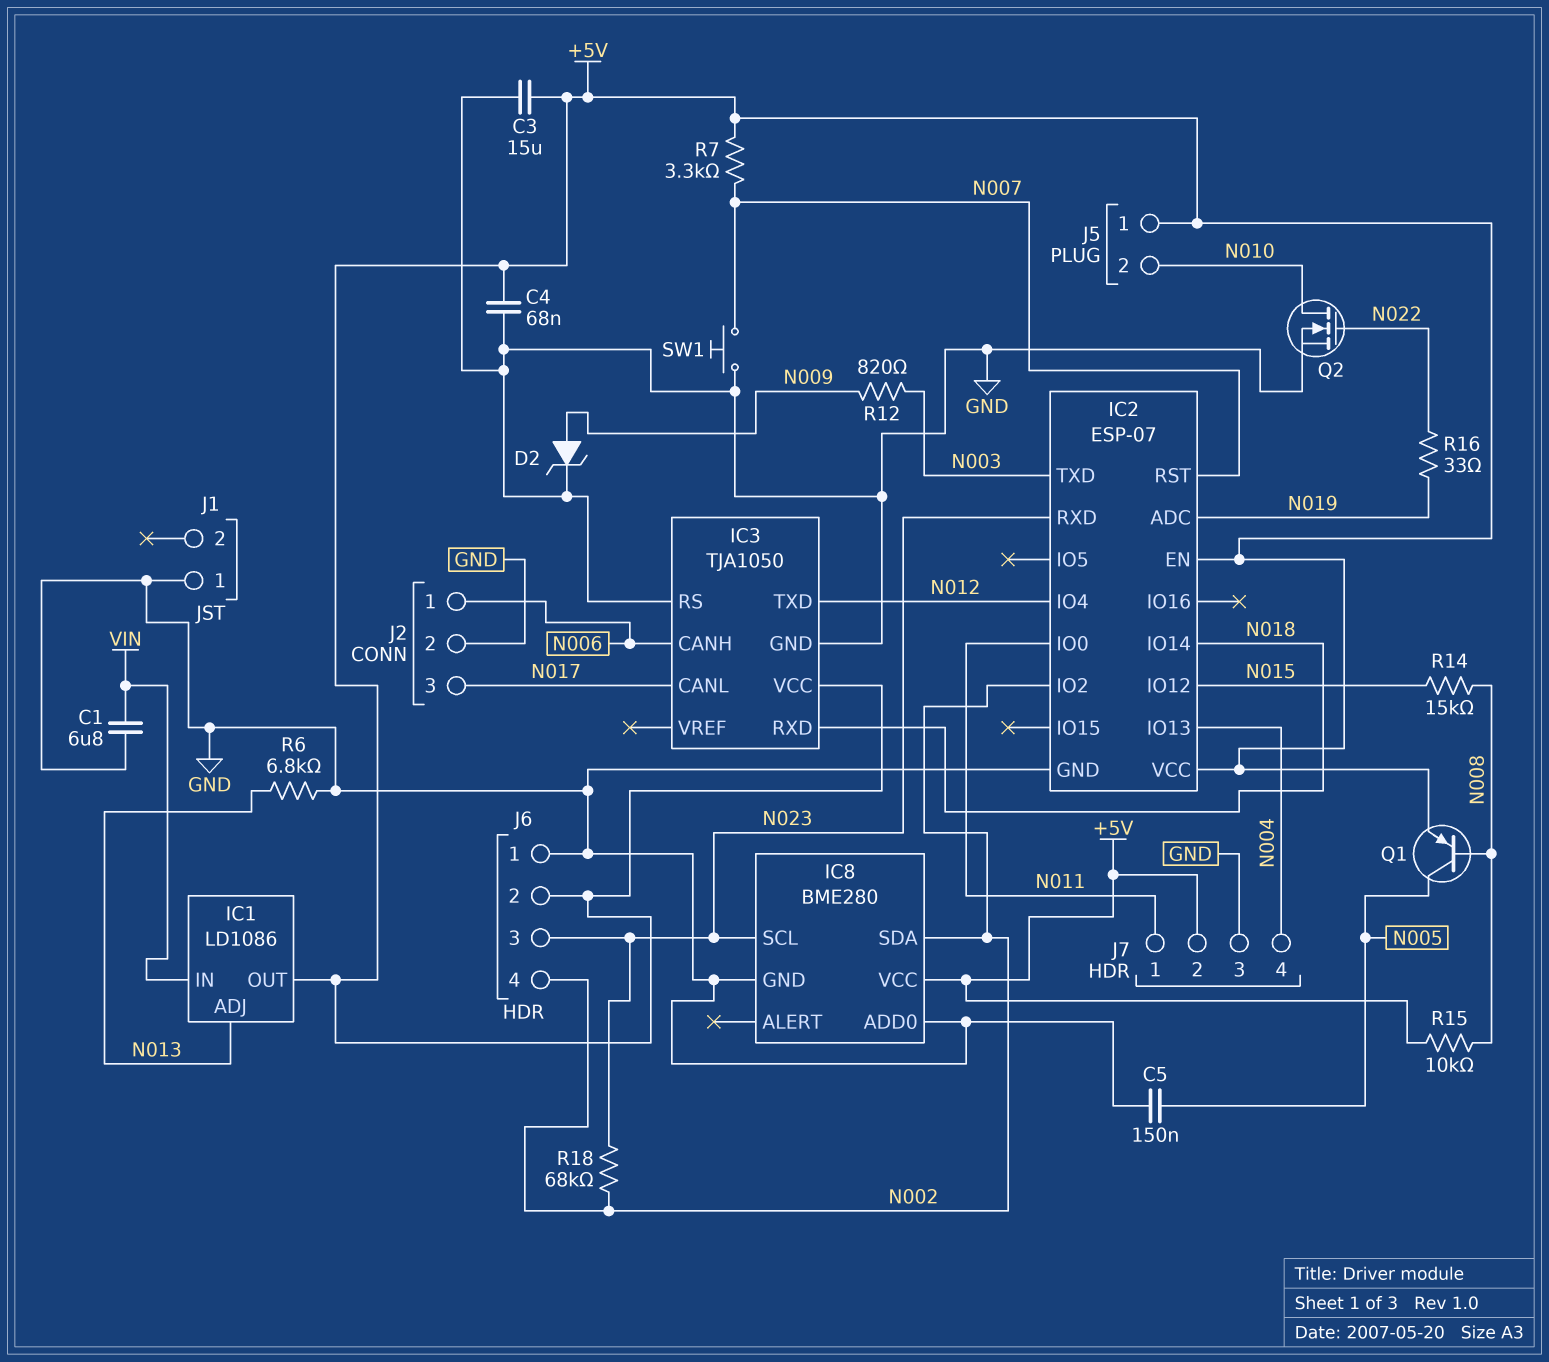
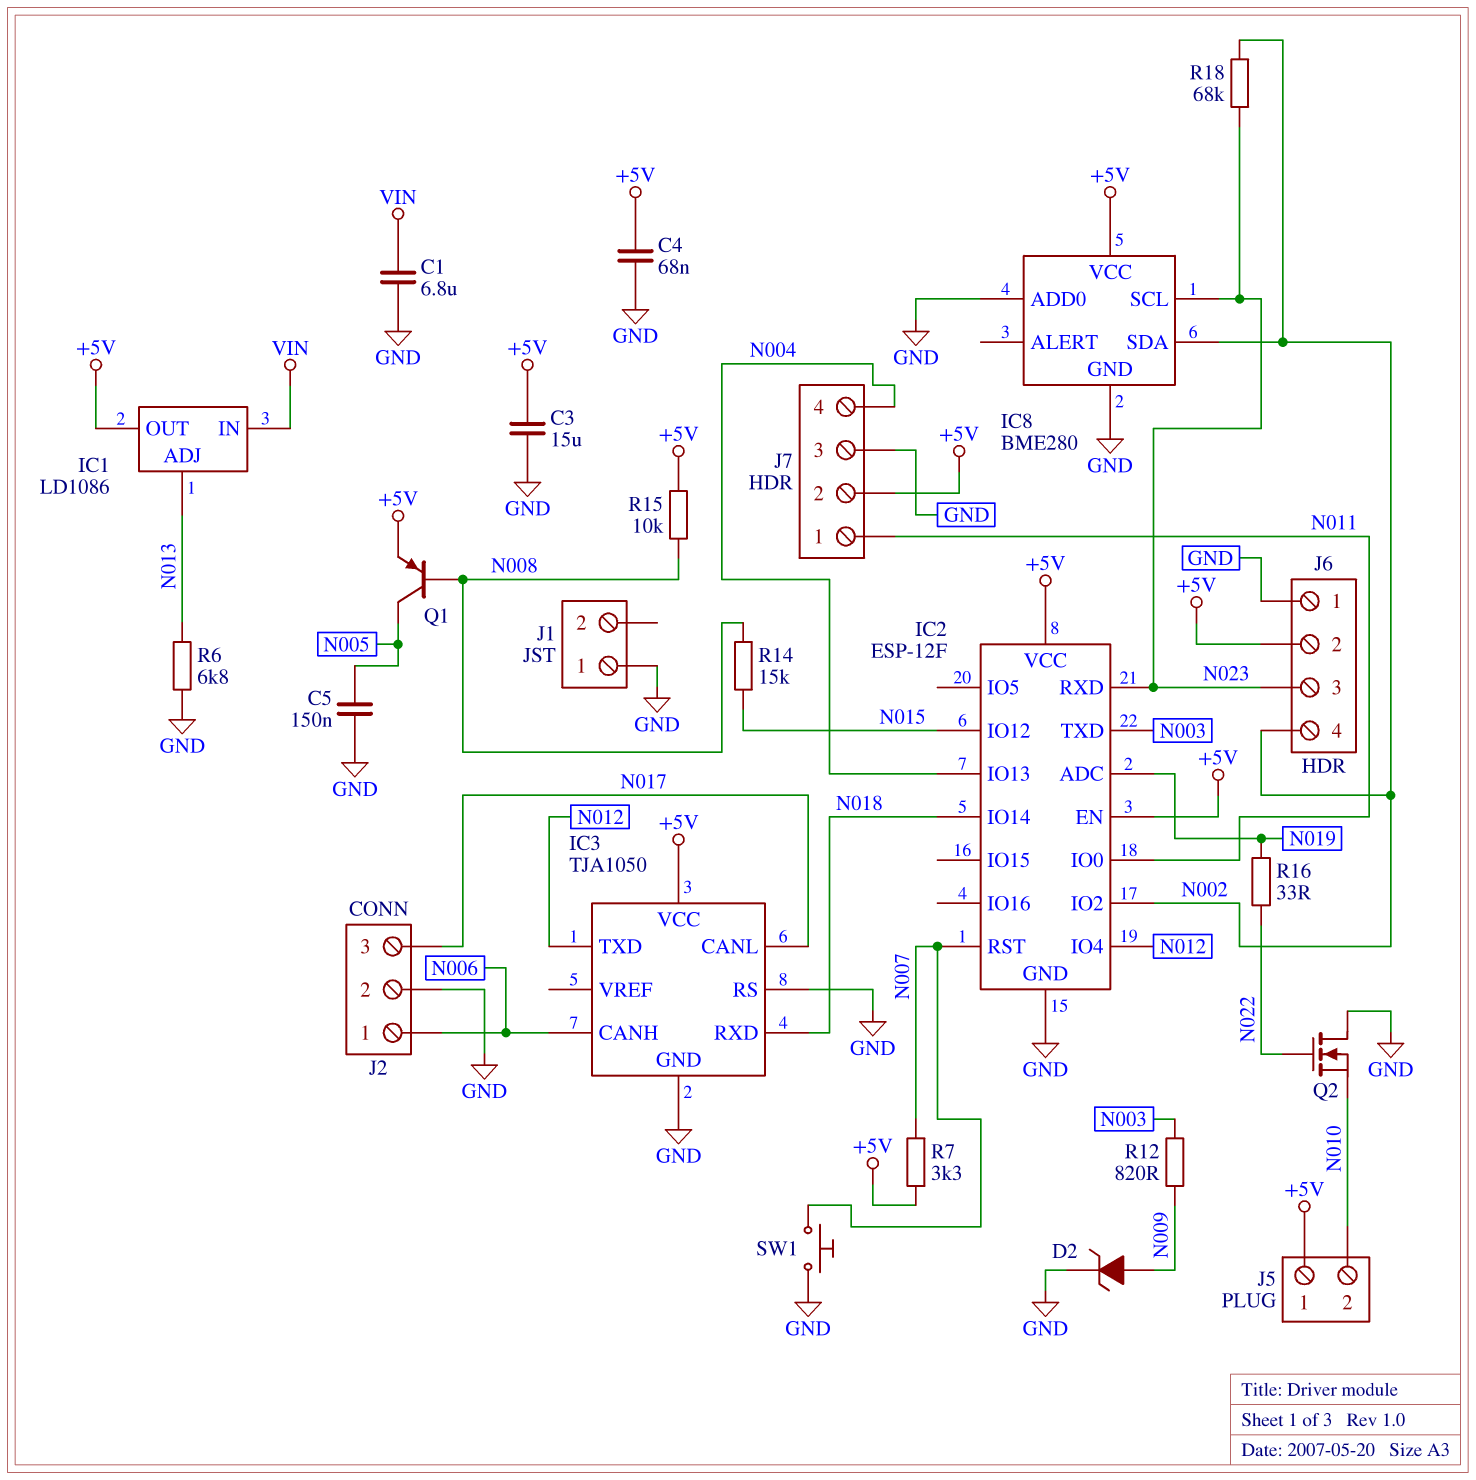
IC2: ESP-07 -> ESP-12F
Q2: NMOS (G N022, D N010, S GND) -> NMOS (G N022, D GND, S N010)

